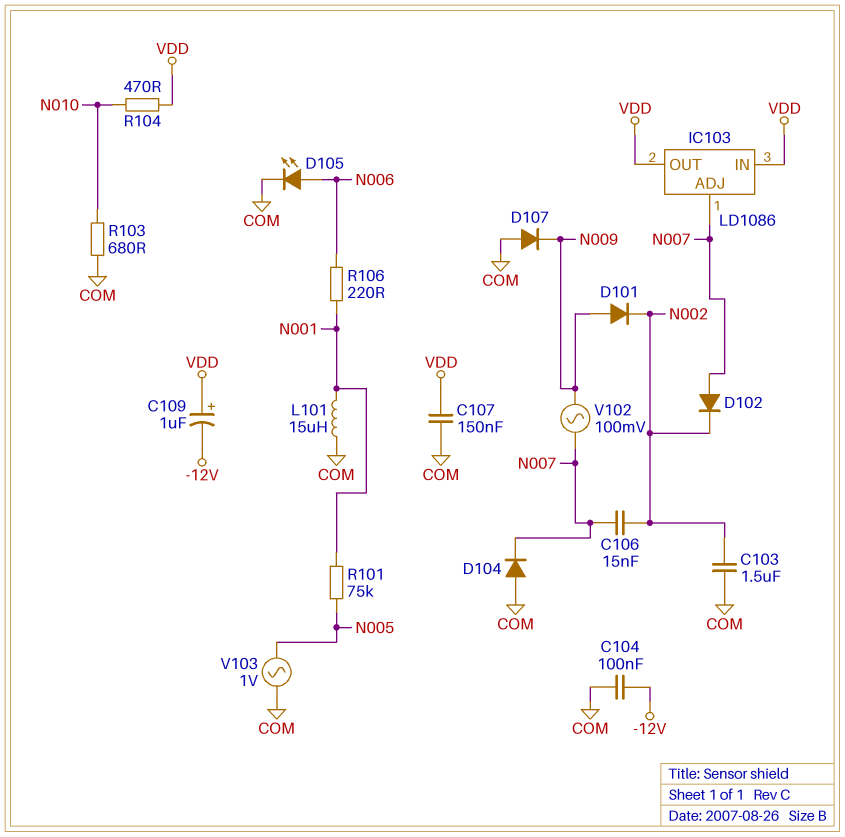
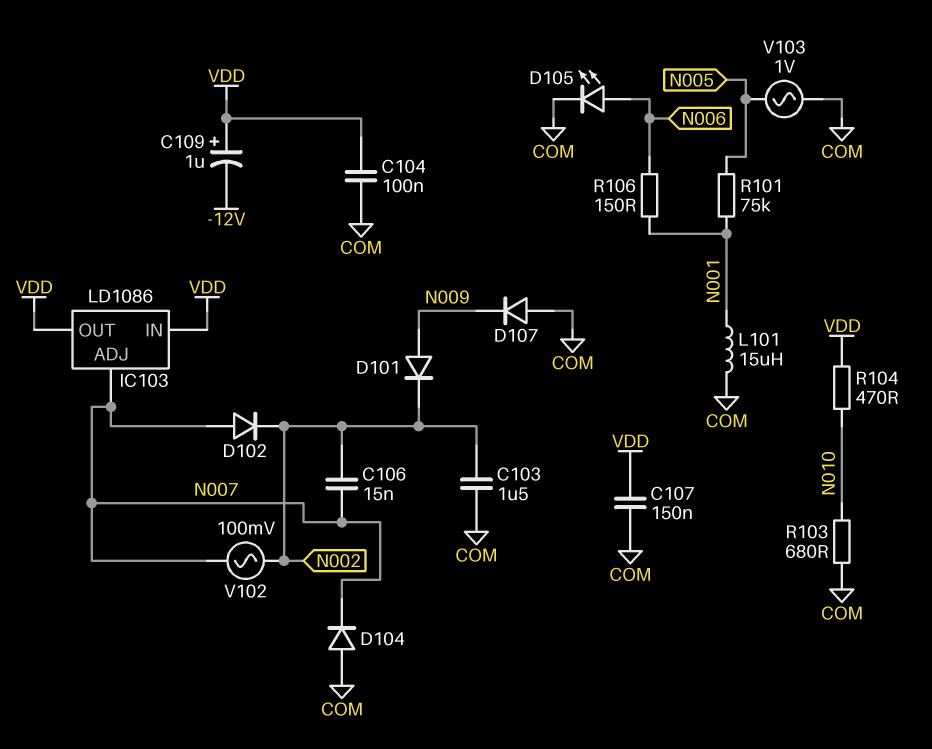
C104: 100nF (-12V, COM) -> 100nF (COM, VDD)
R106: 220 (N001, N006) -> 150 (N001, N006)
V102: AC 100mV (N007, N009) -> AC 100mV (N002, N007)

